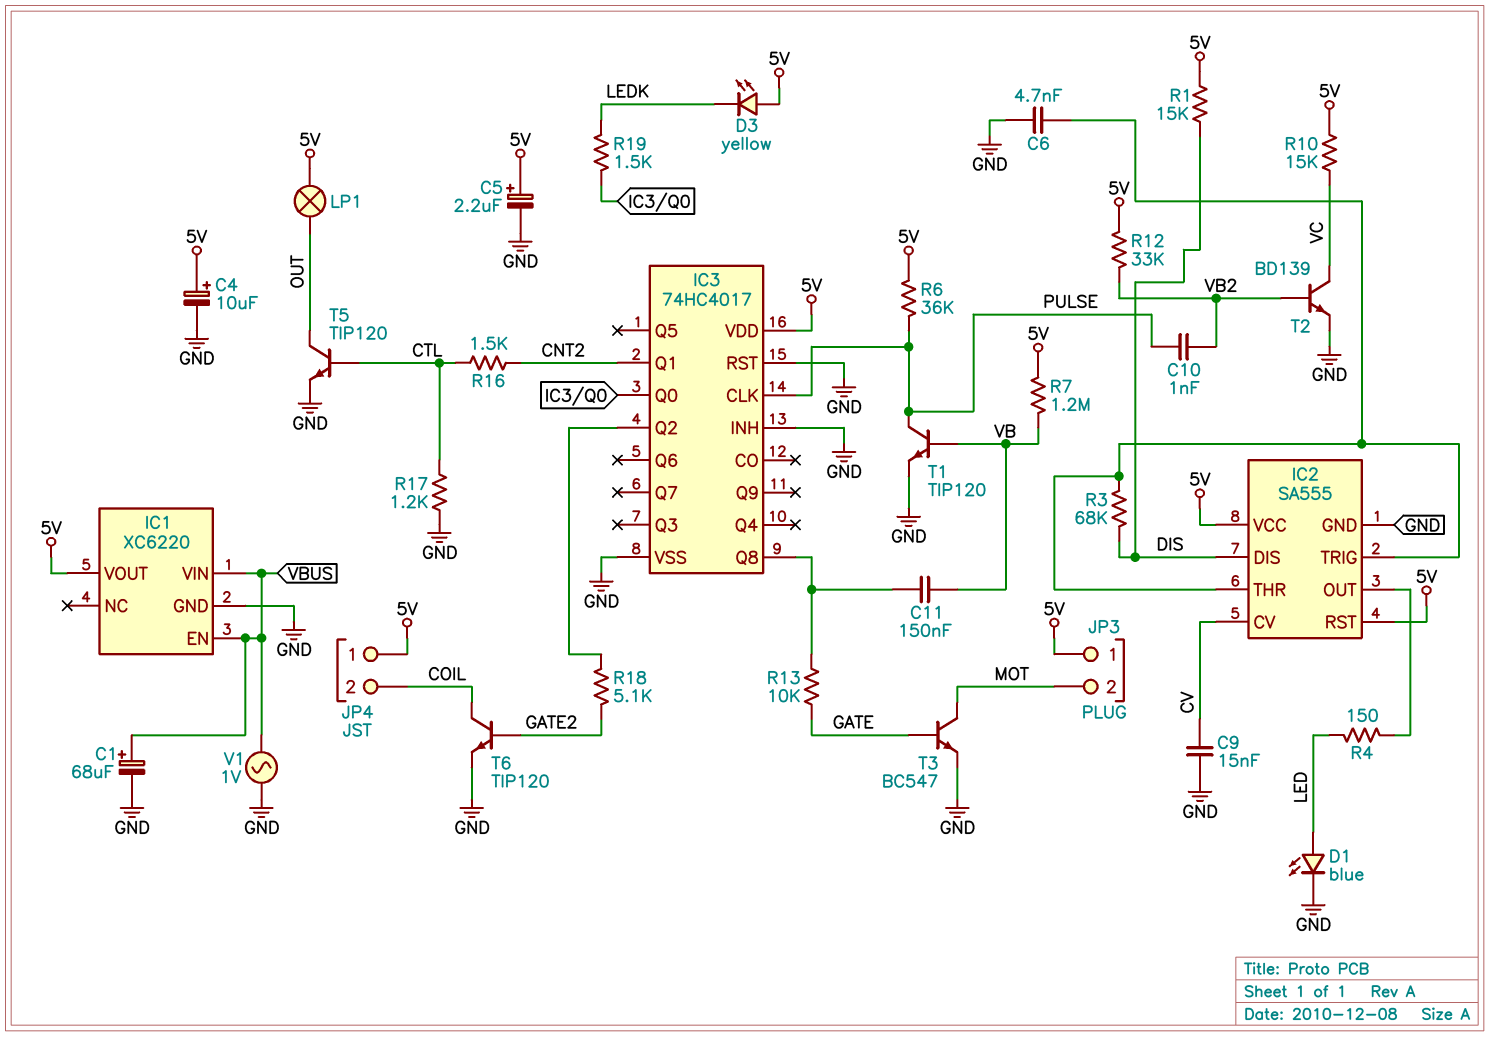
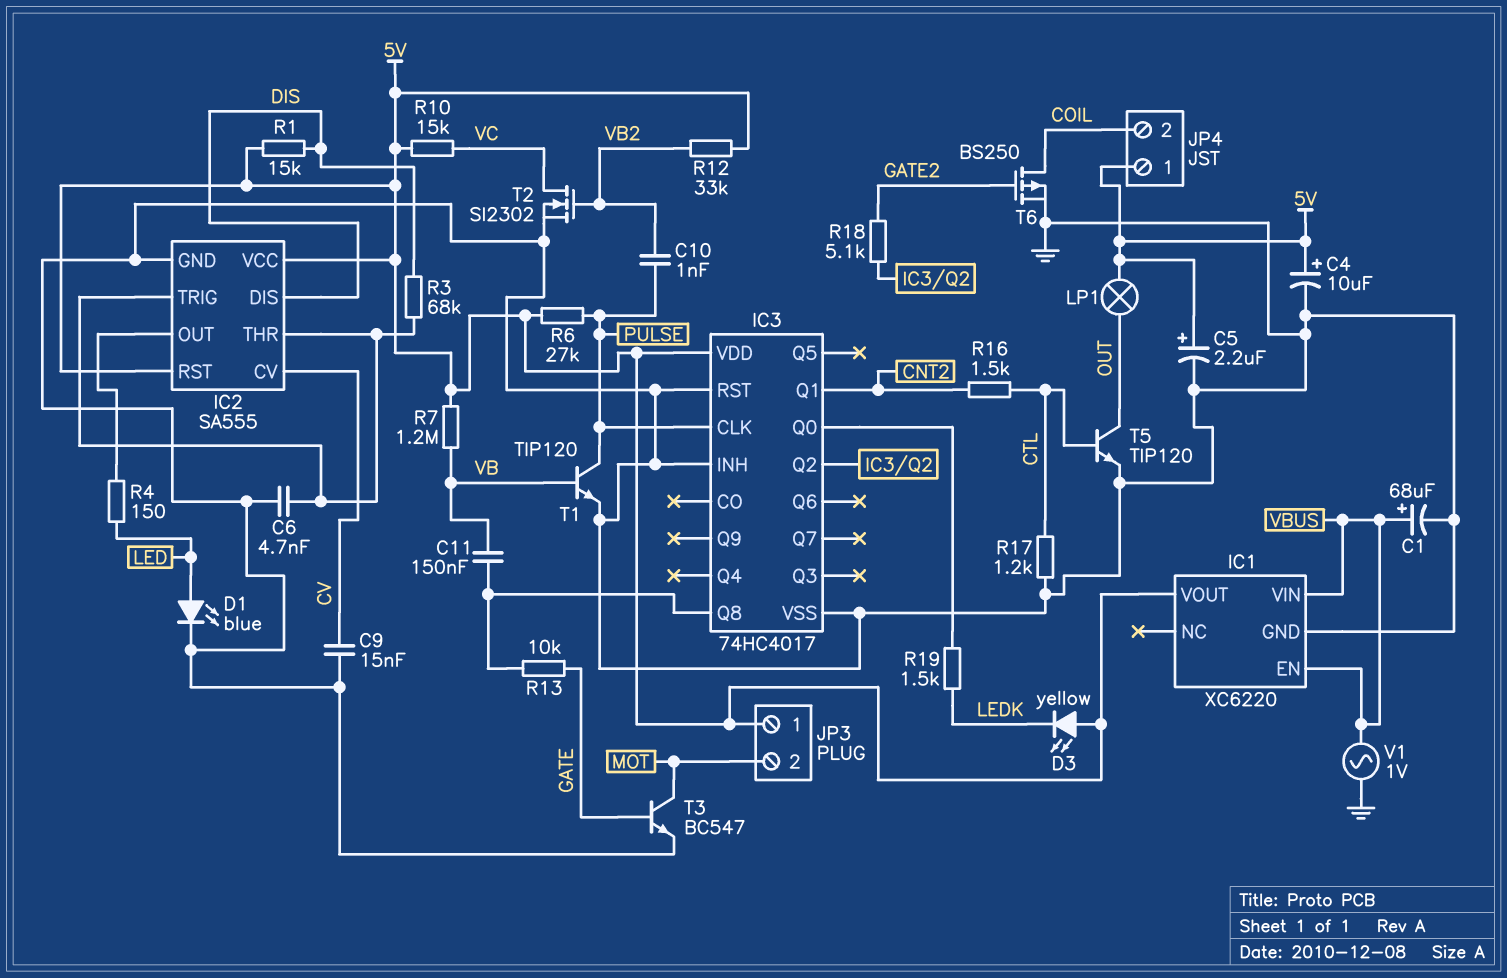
R6: 36k (5V, PULSE) -> 27k (5V, PULSE)
T2: NPN BD139 (B VB2, C VC, E GND) -> NMOS SI2302 (G VB2, D VC, S GND)
T6: NPN TIP120 (B GATE2, C COIL, E GND) -> PMOS BS250 (G GATE2, D COIL, S GND)

